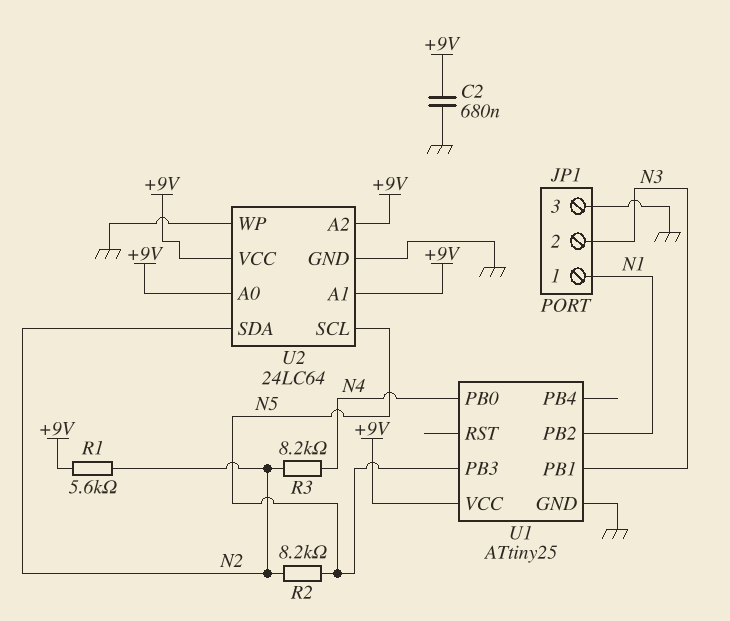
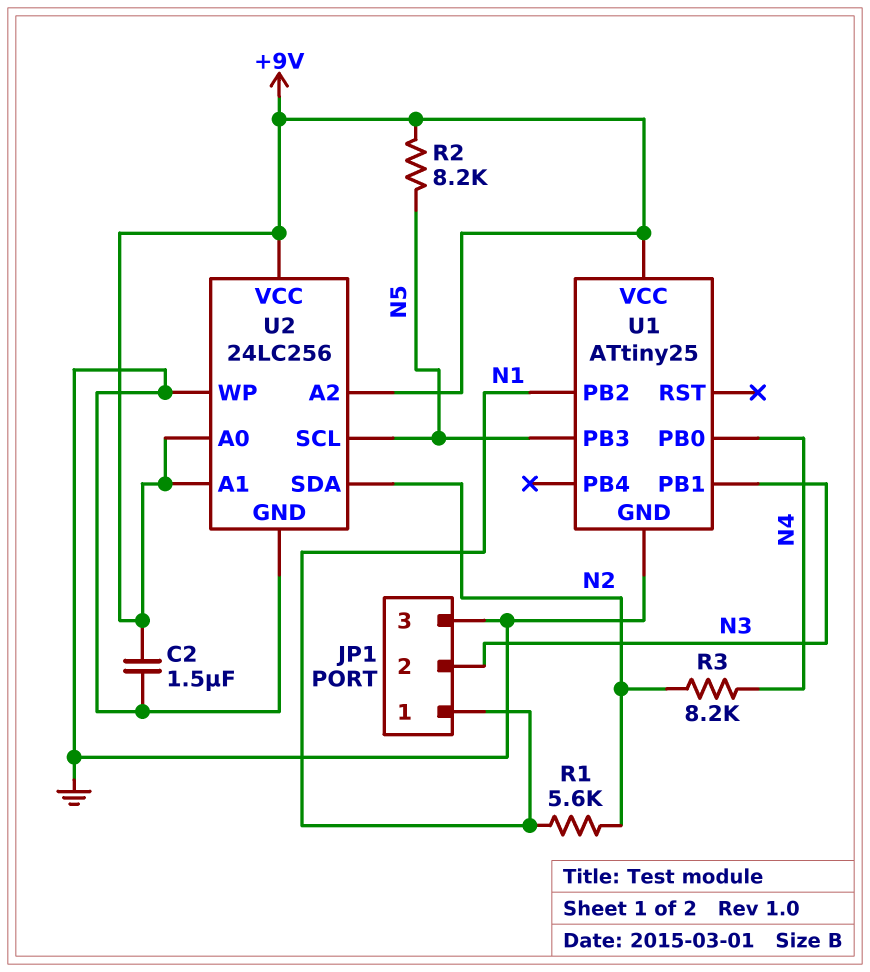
C2: 680nF (+9V, GND) -> 1.5uF (+9V, GND)
R1: 5.6k (+9V, N2) -> 5.6k (N1, N2)
R2: 8.2k (N2, N5) -> 8.2k (+9V, N5)
U2: 24LC64 -> 24LC256

